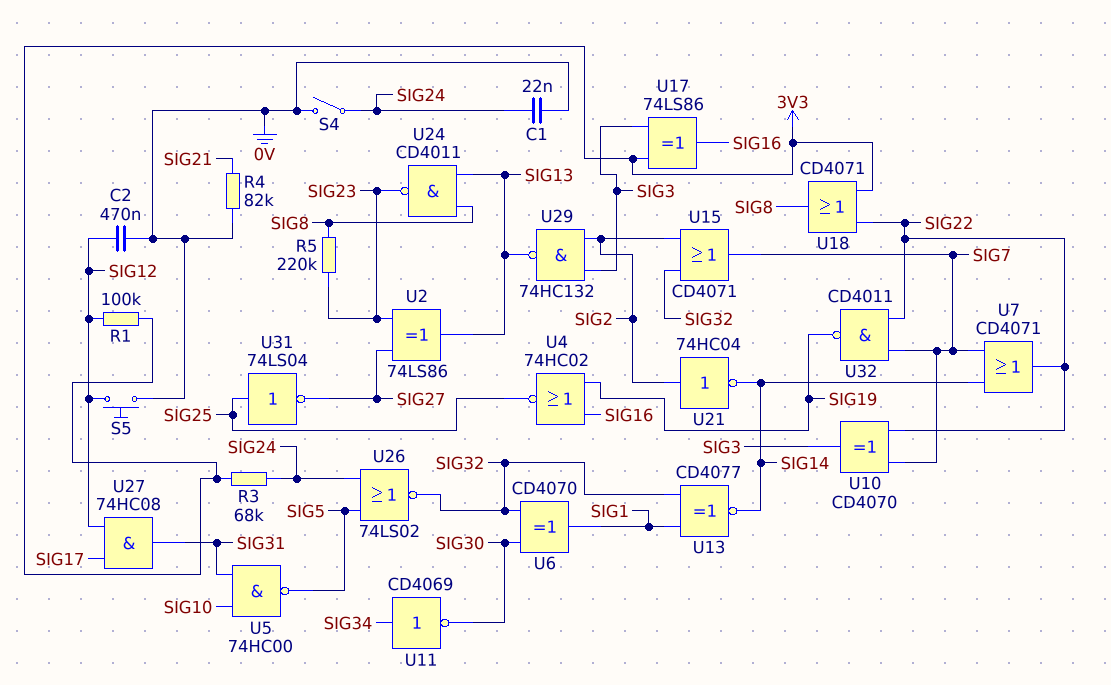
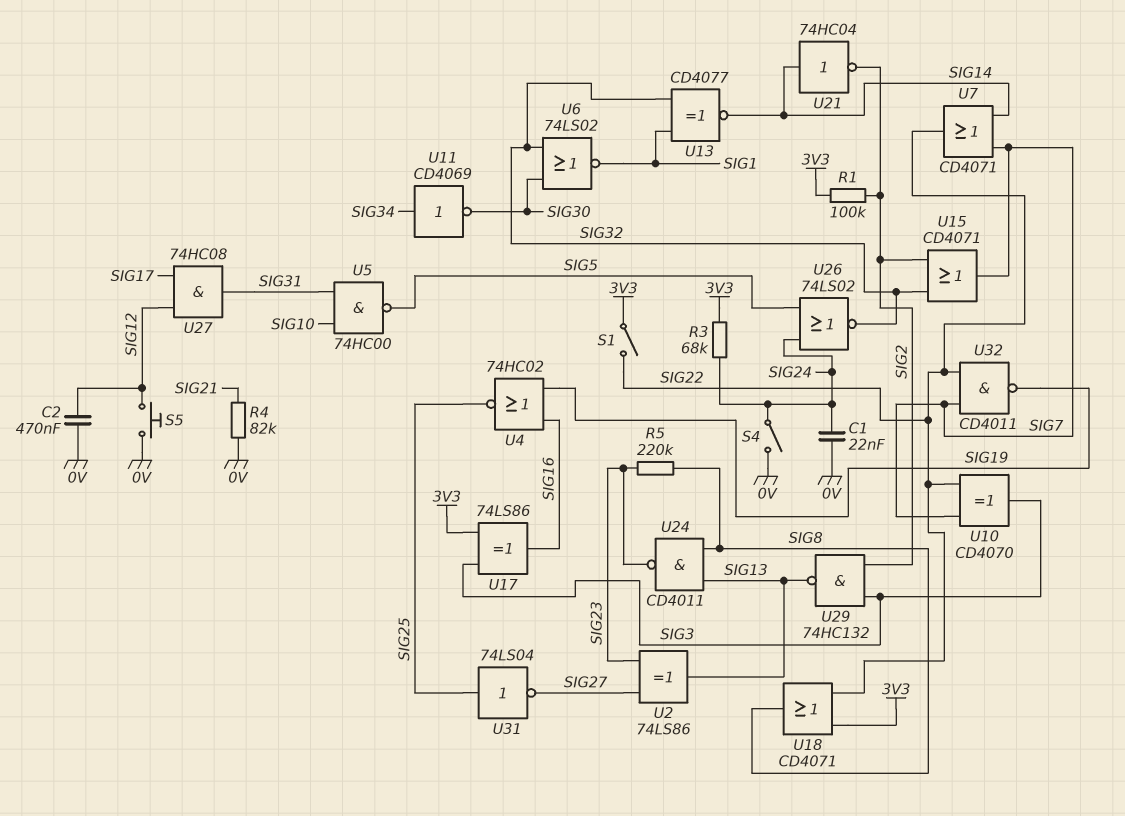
R1: 100k (3V3, SIG12) -> 100k (3V3, SIG2)
S1: none -> switch (3V3, SIG22)
U6: XOR CD4070 (in SIG30, in SIG32, out SIG1) -> NOR 74LS02 (in SIG30, in SIG32, out SIG1)
U21: NOT 74HC04 (in SIG2, out SIG14) -> NOT 74HC04 (in SIG14, out SIG2)

